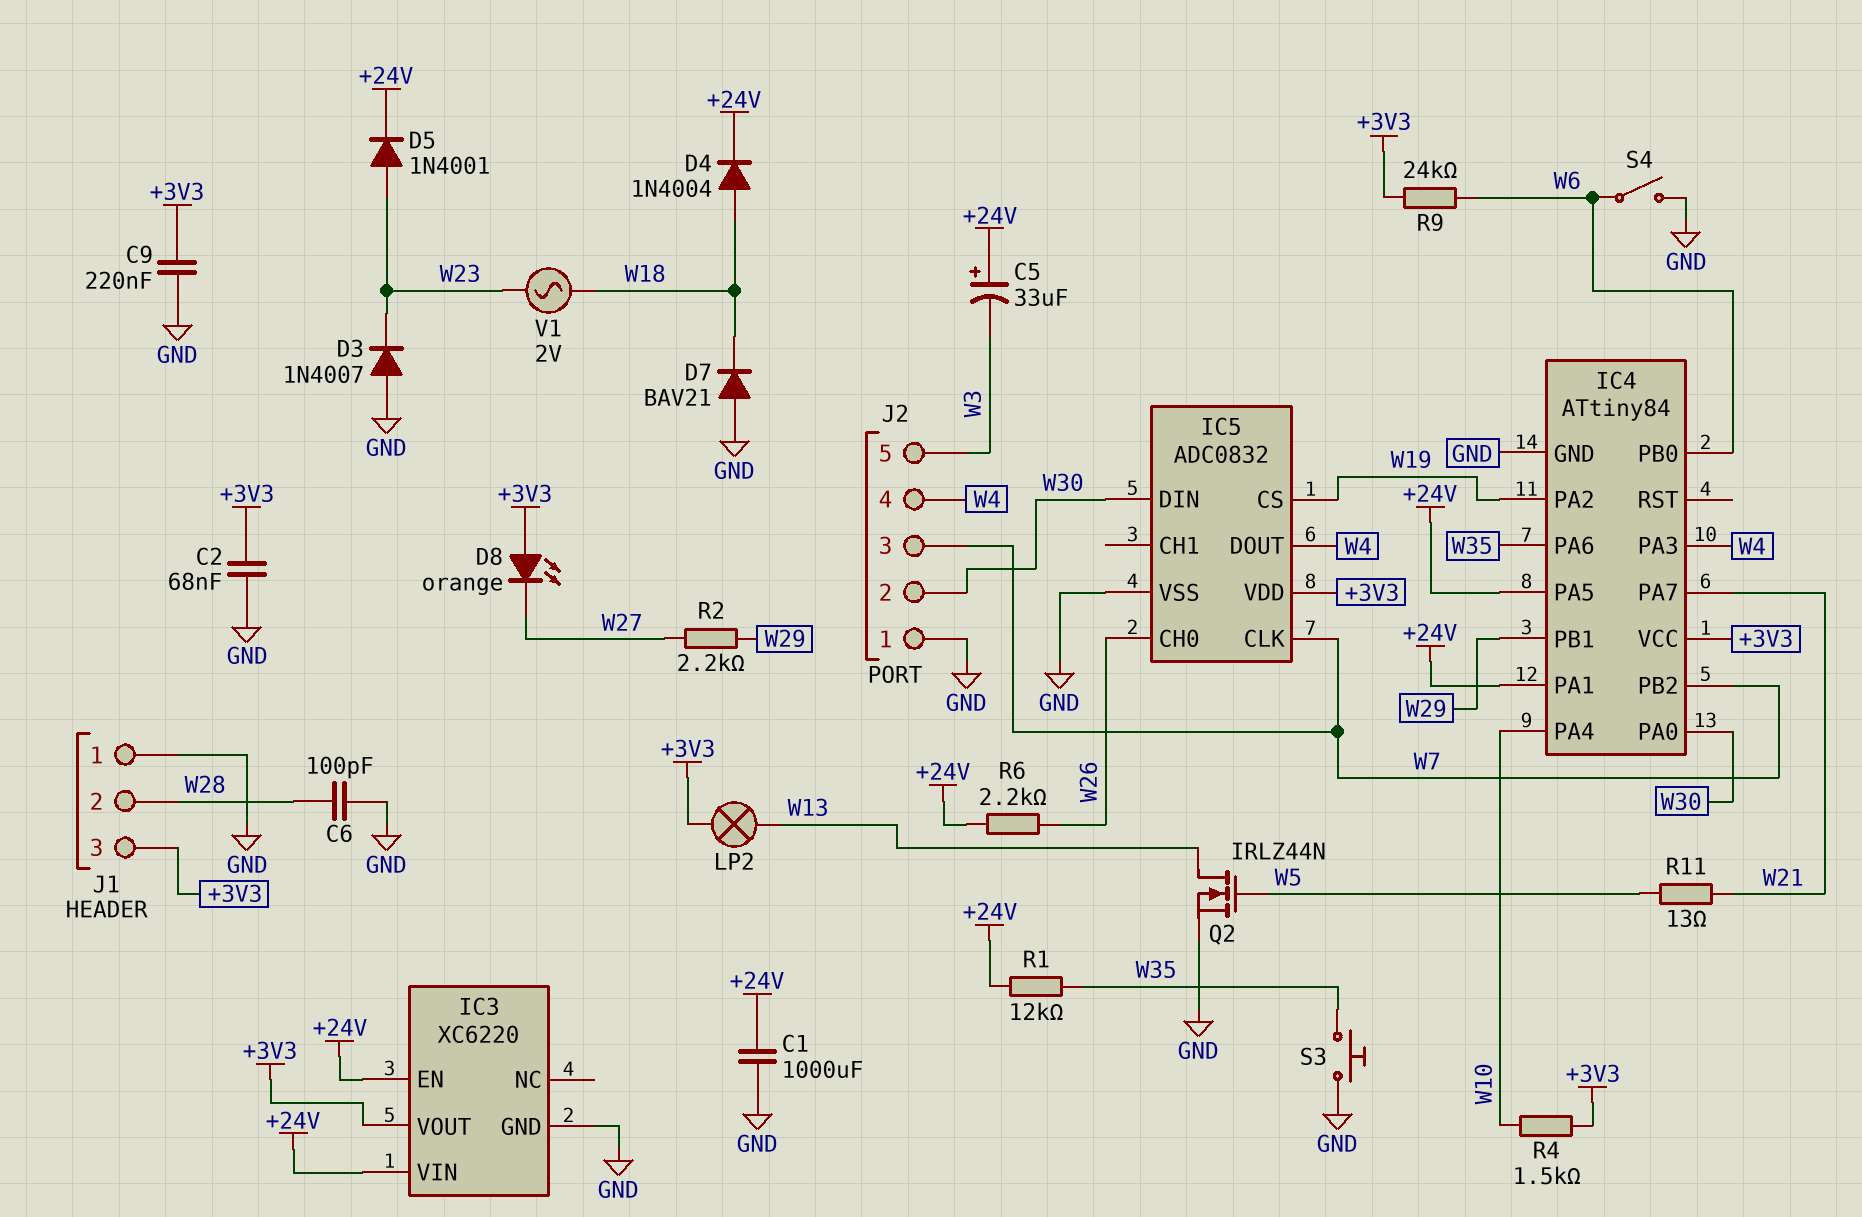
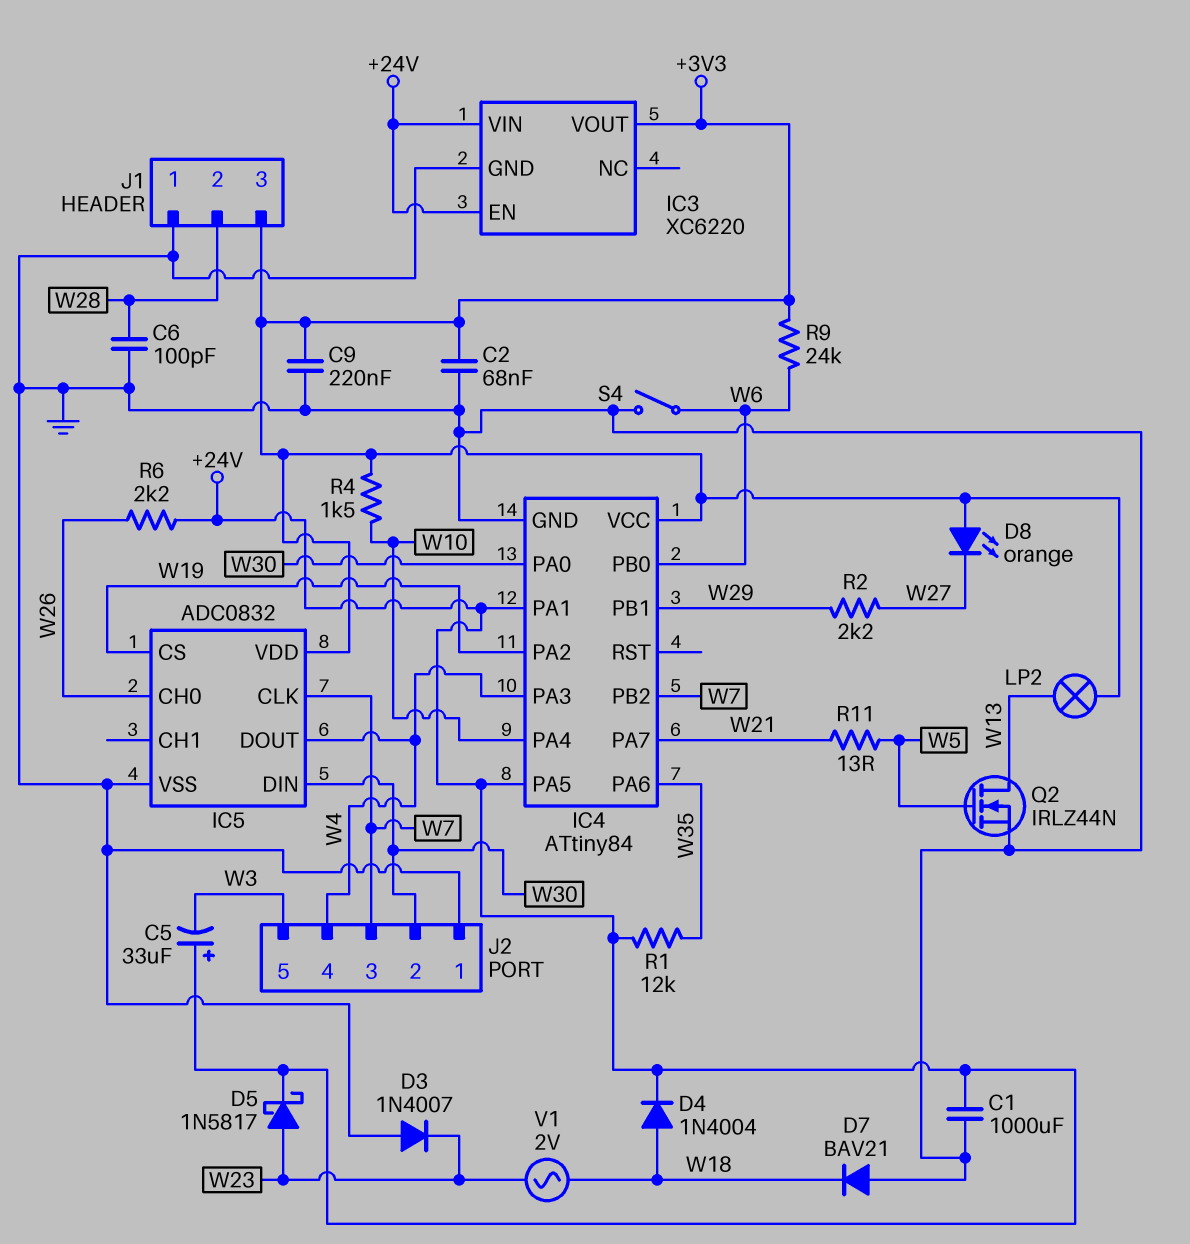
D5: diode 1N4001 (A W23, K +24V) -> schottky 1N5817 (A W23, K +24V)
S3: button (GND, W35) -> none

